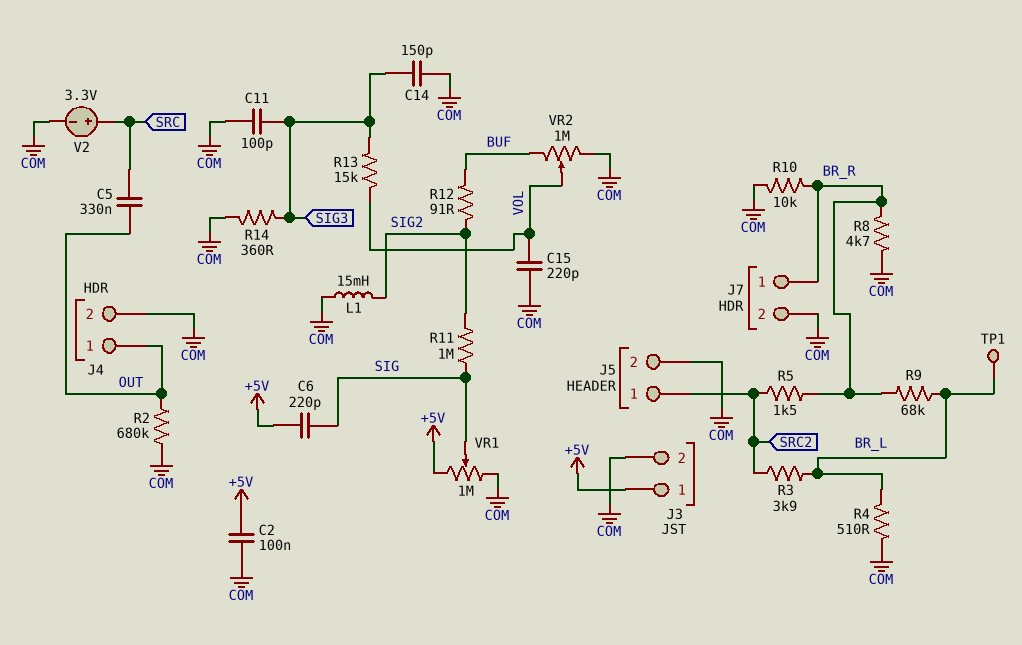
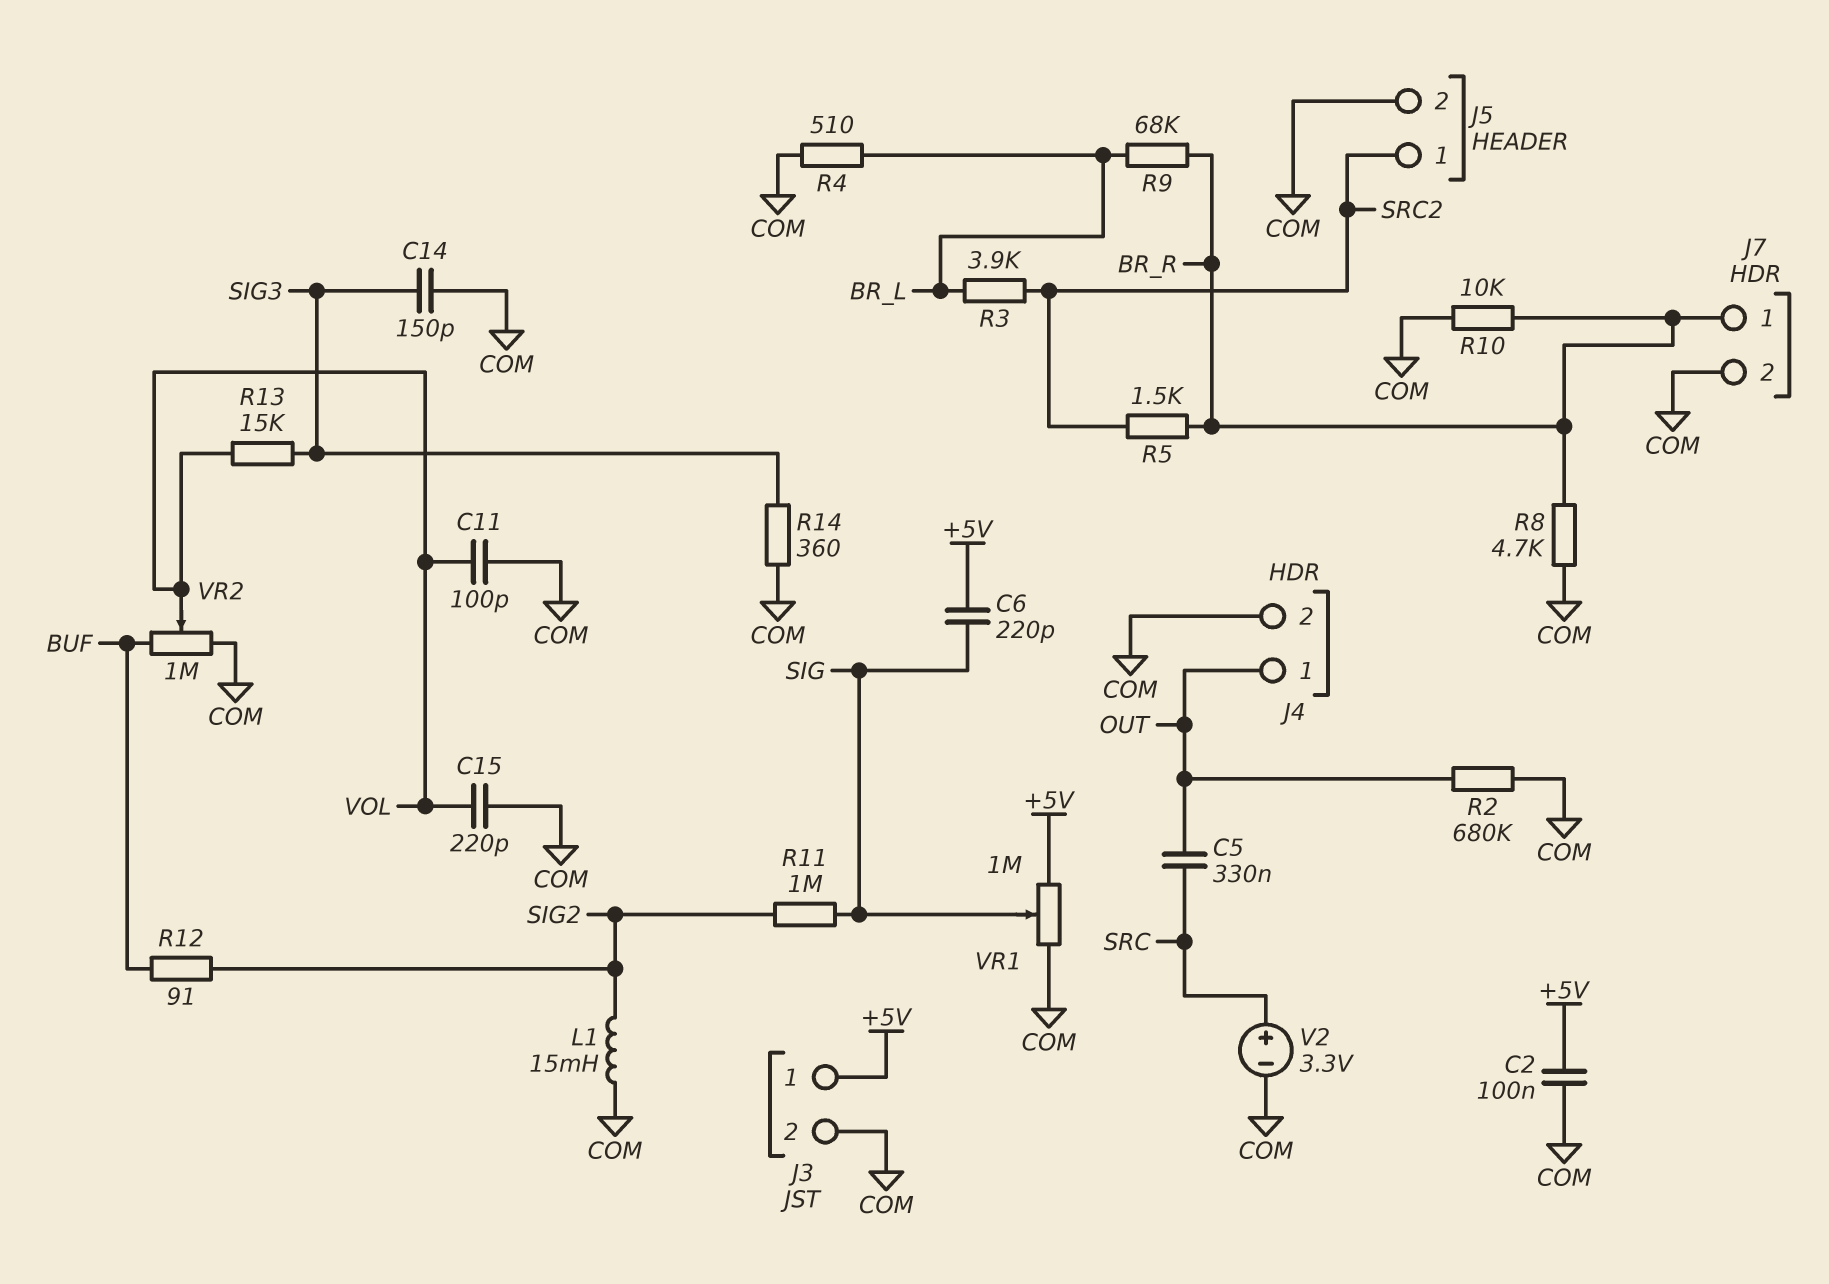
C11: 100pF (COM, SIG3) -> 100pF (COM, VOL)
TP1: test point (BR_L) -> none

